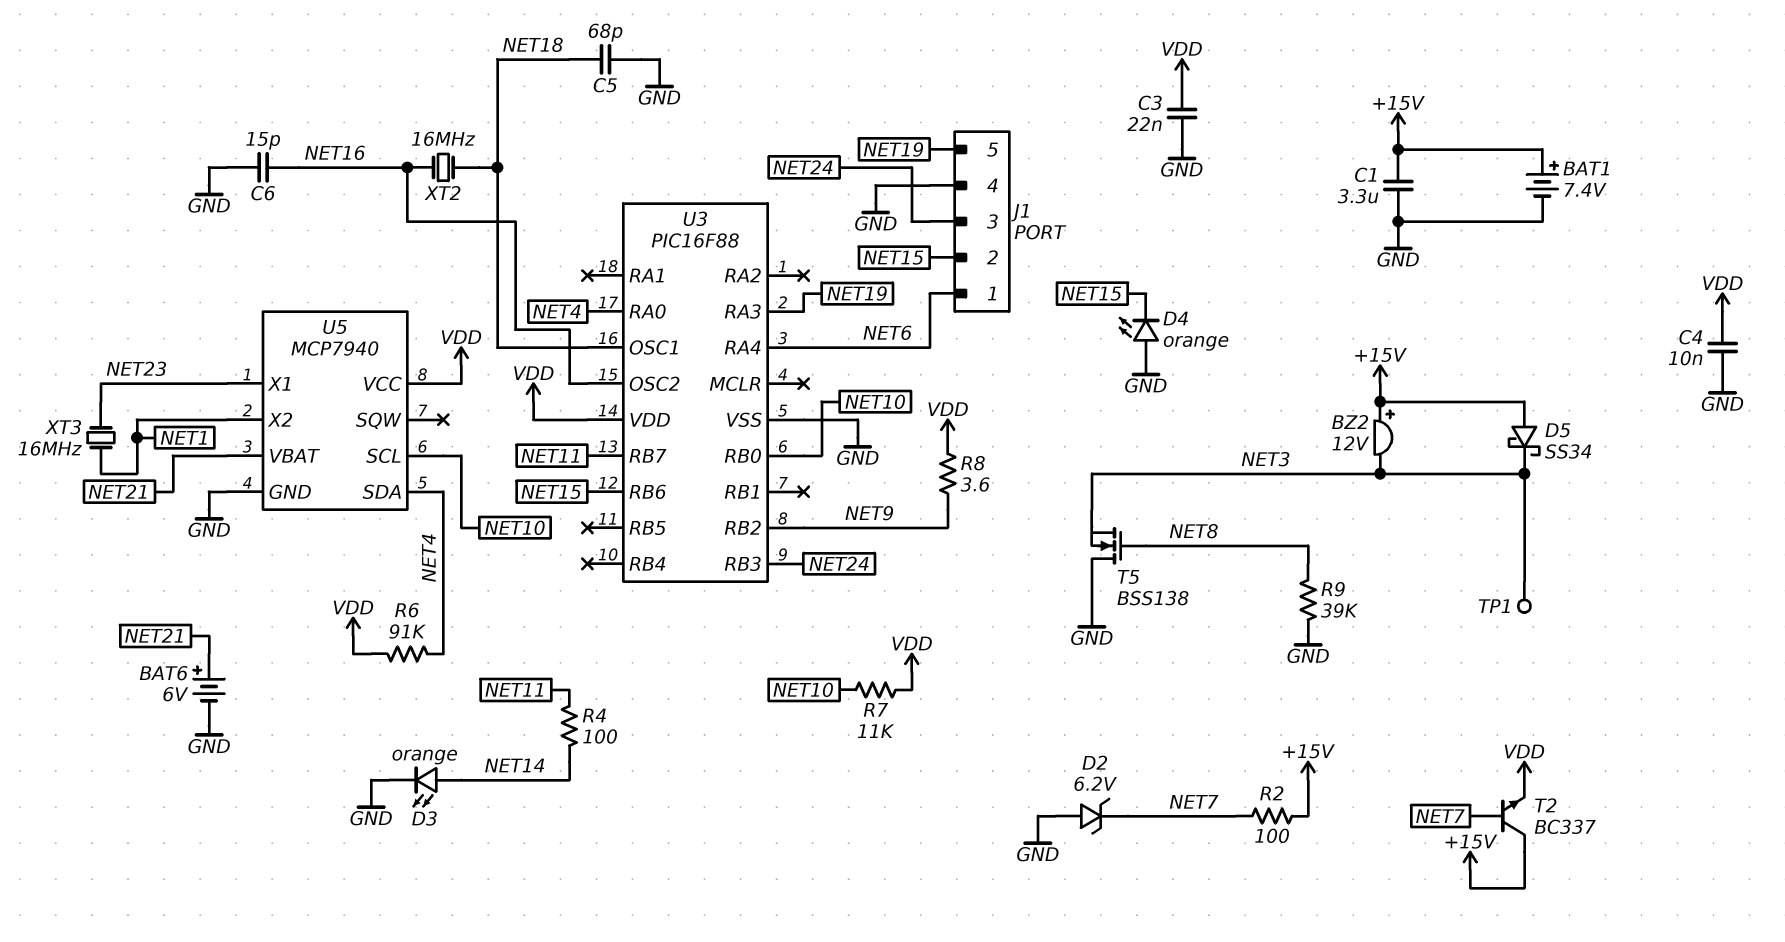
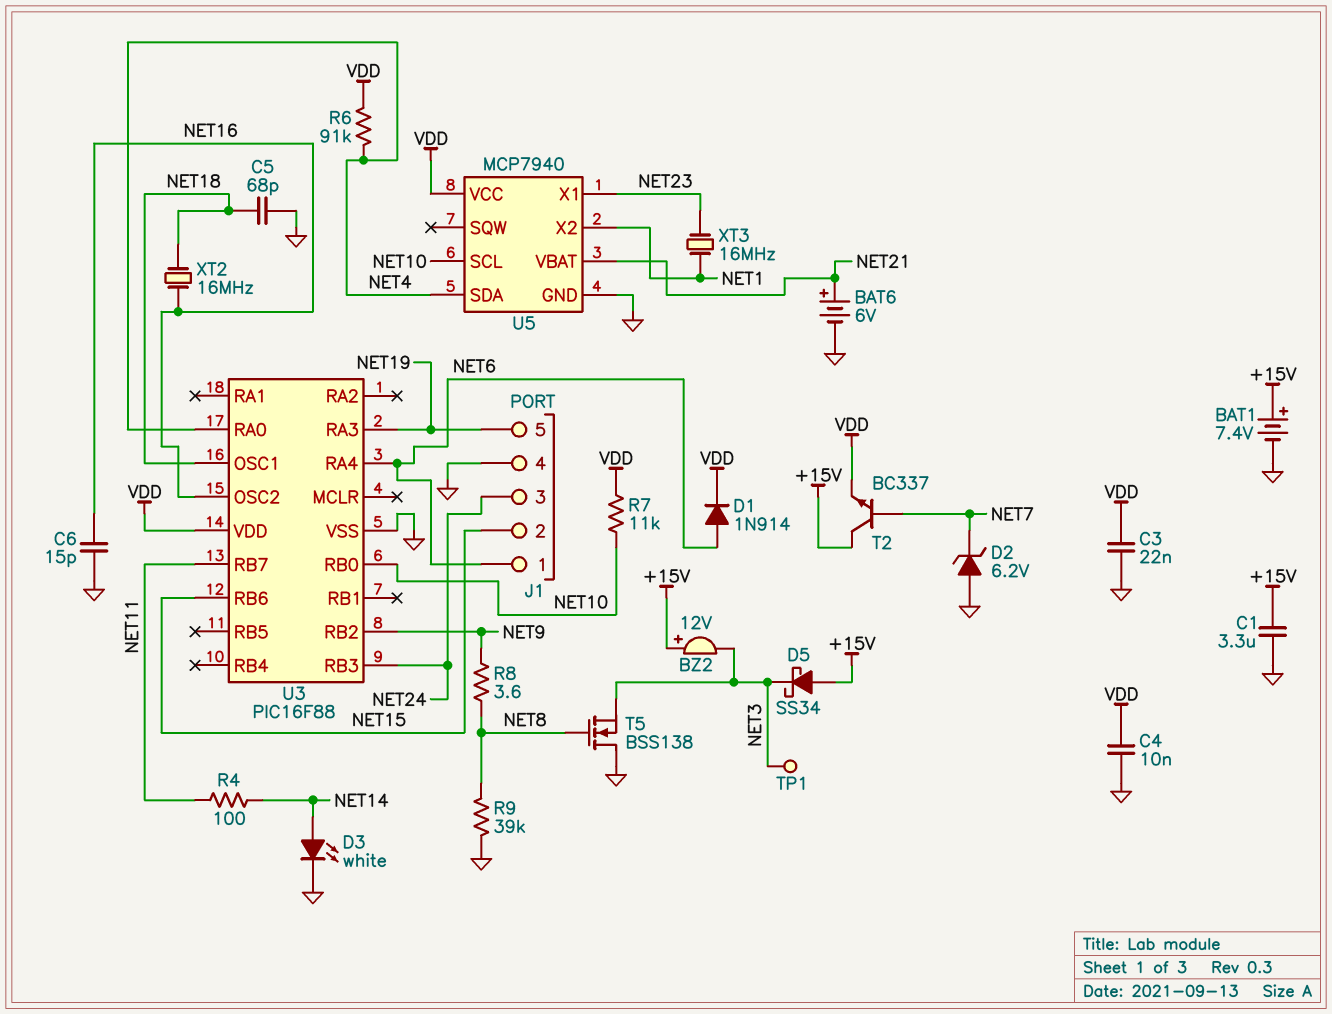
D1: none -> diode 1N914 (A NET6, K VDD)
D3: LED orange (A NET14, K GND) -> LED white (A NET14, K GND)
D4: LED orange (A GND, K NET15) -> none
R2: 100 (+15V, NET7) -> none
R8: 3.6 (NET9, VDD) -> 3.6 (NET8, NET9)

